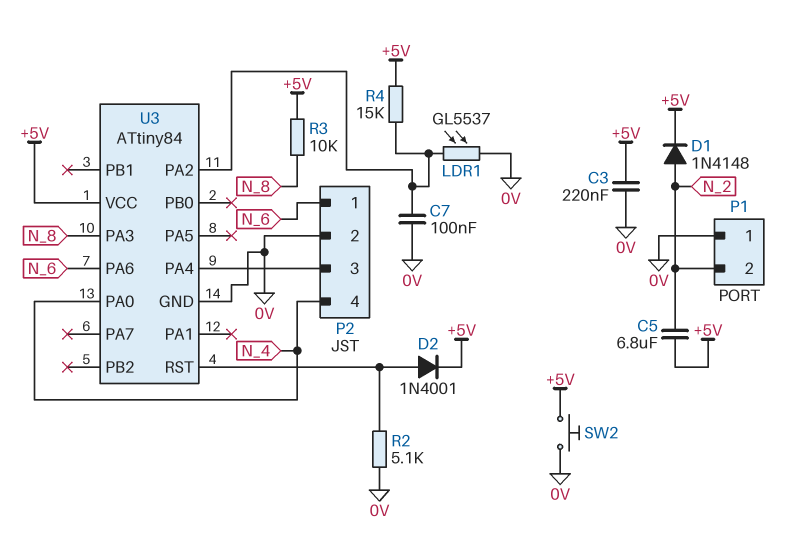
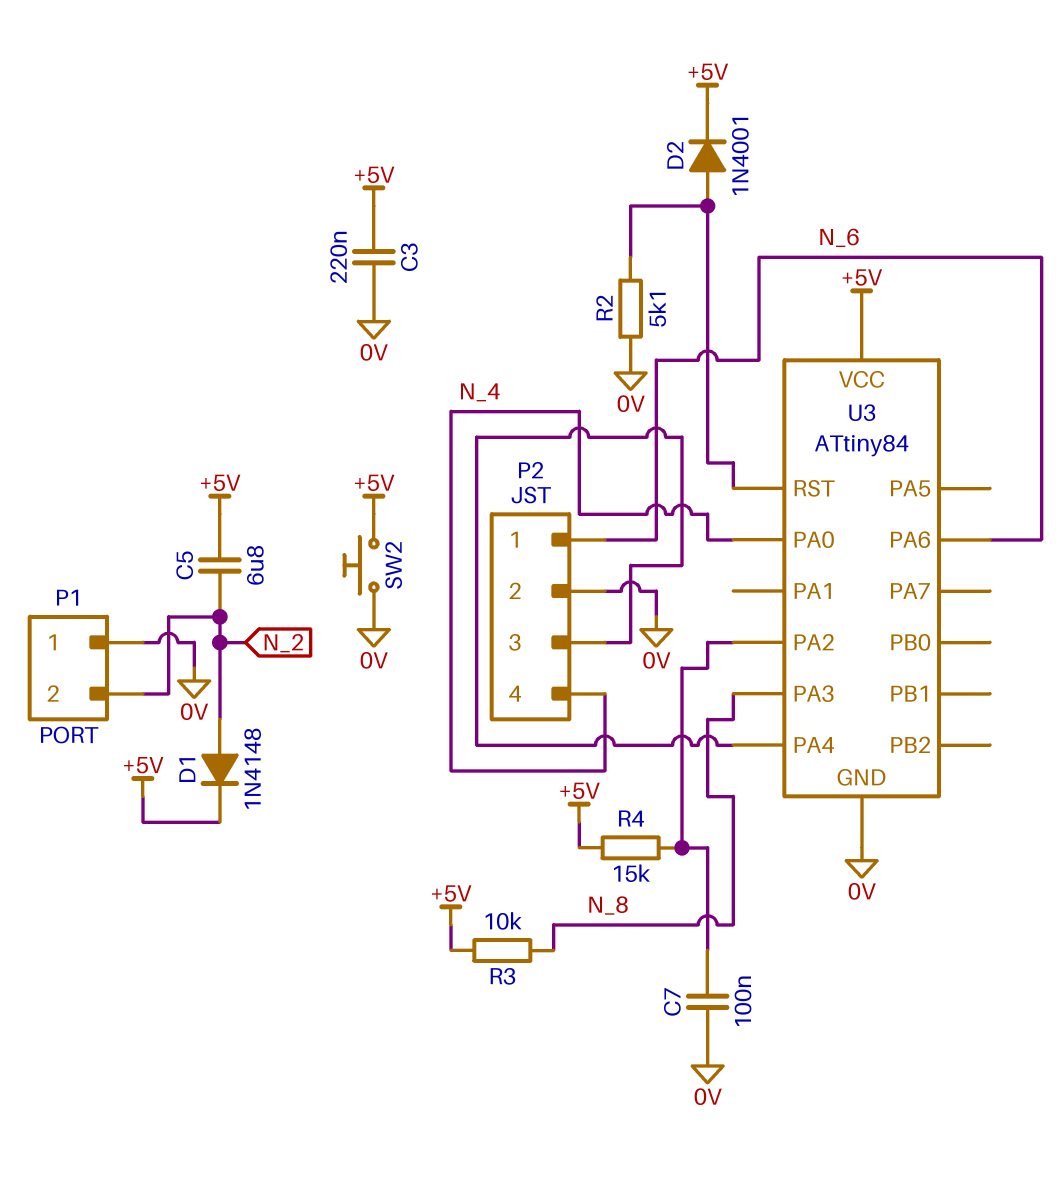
LDR1: GL5537 (0V, U3/PA2) -> none

